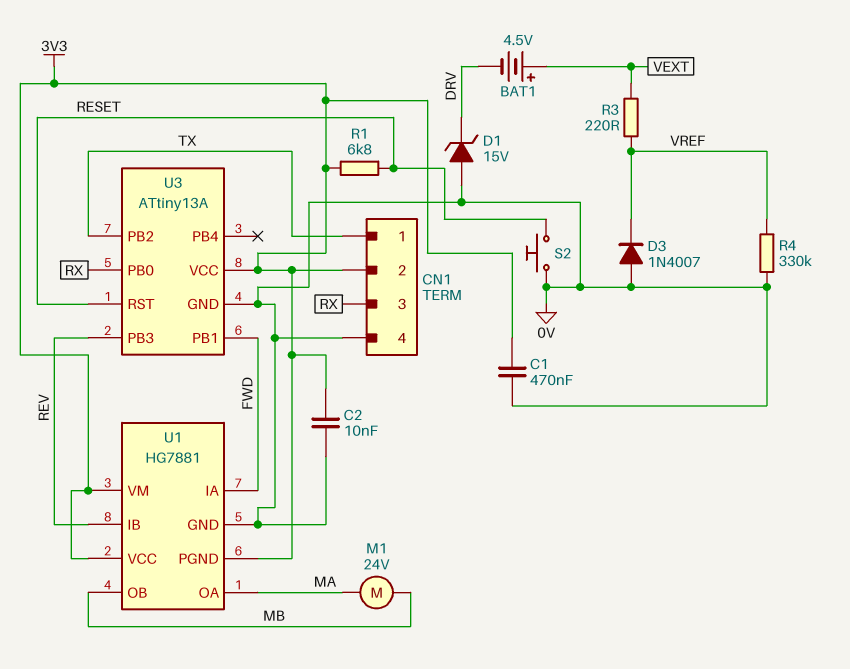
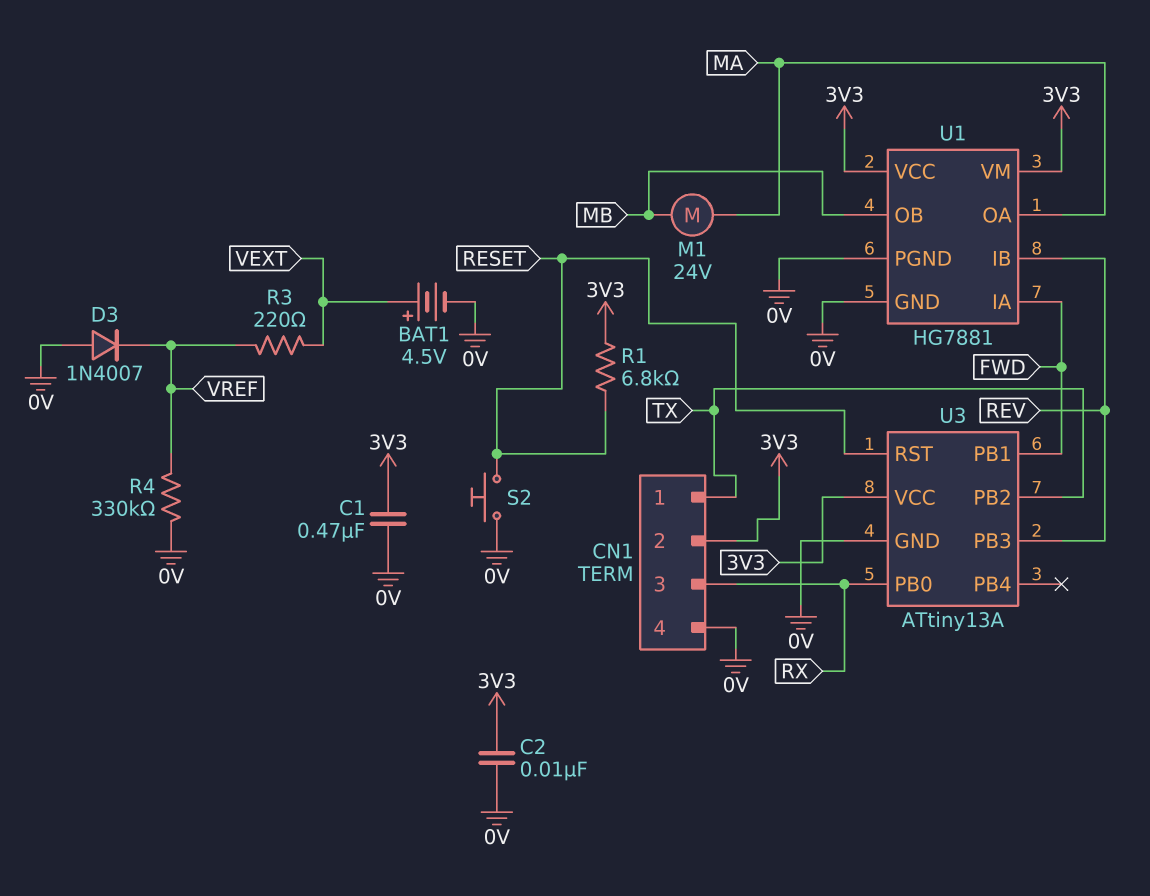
BAT1: 4.5V (plus VEXT, minus DRV) -> 4.5V (plus VEXT, minus 0V)
D1: zener 15V (A 0V, K DRV) -> none
U1 pin PGND: 3V3 -> 0V

